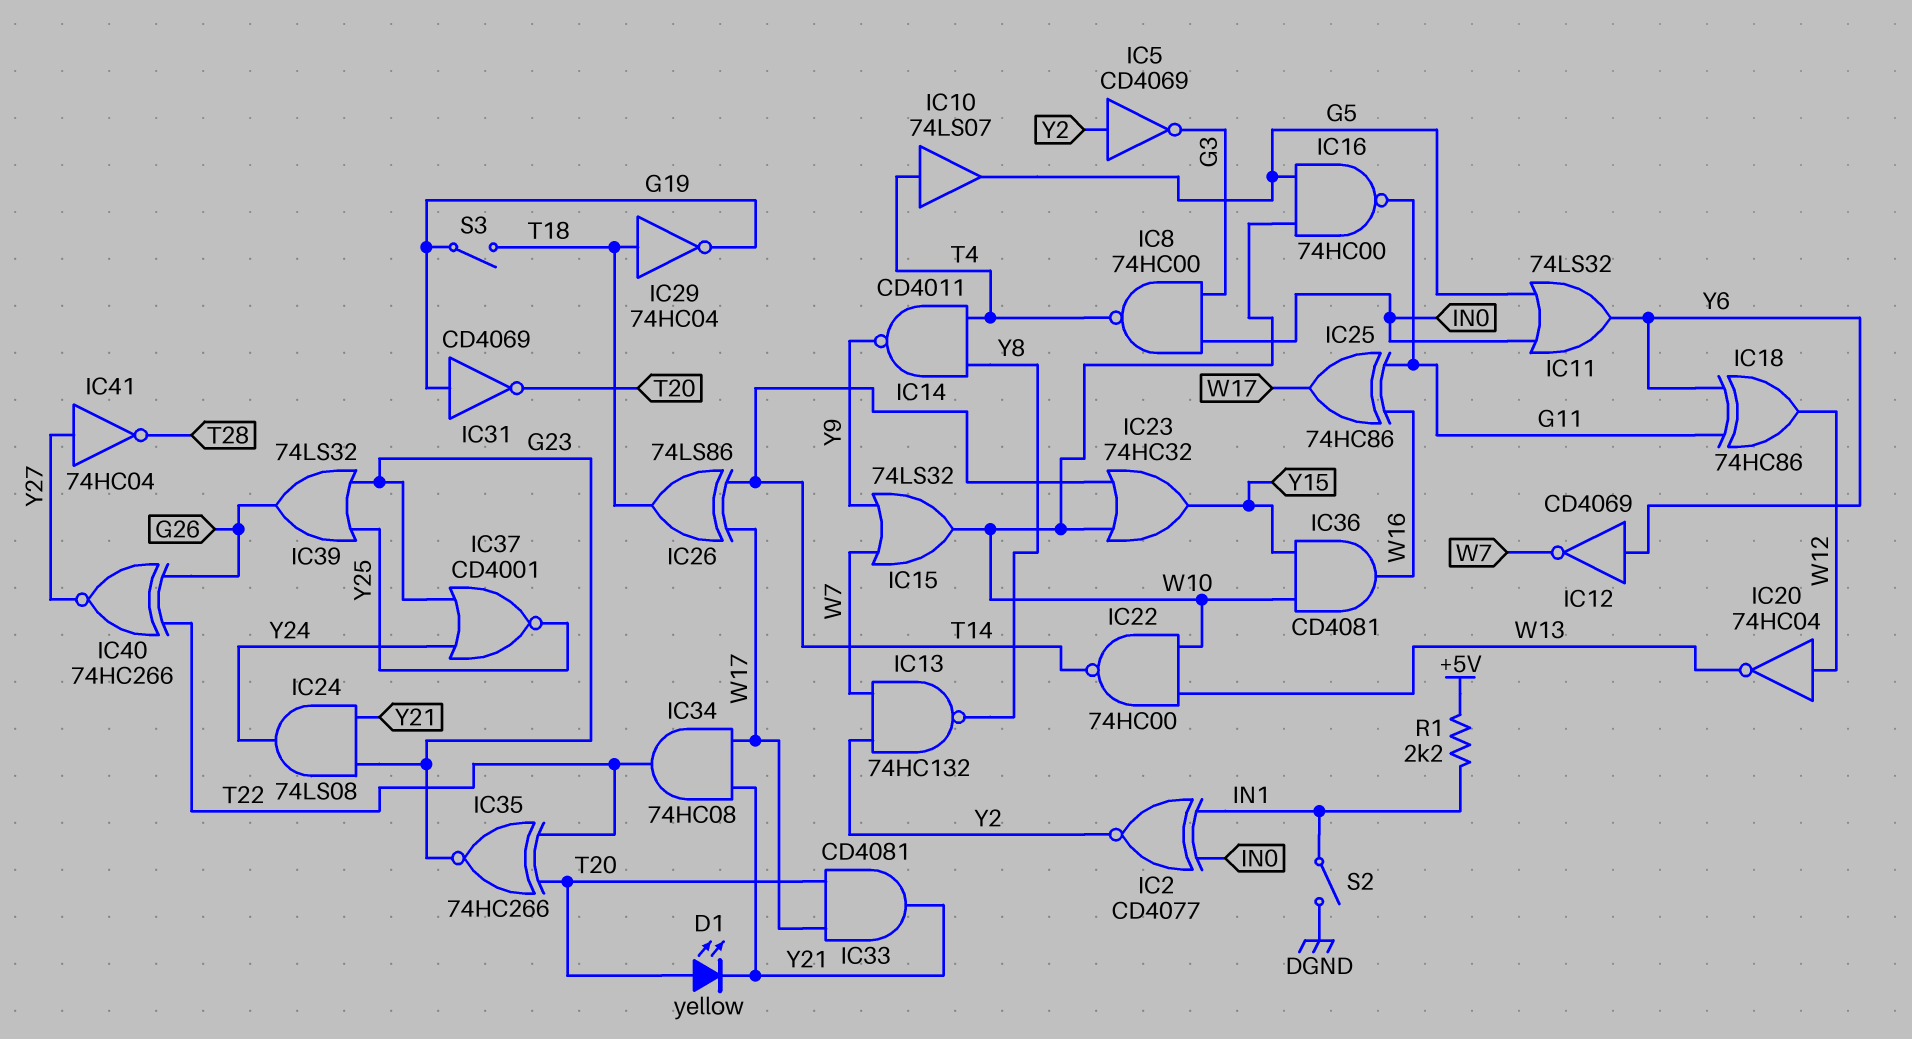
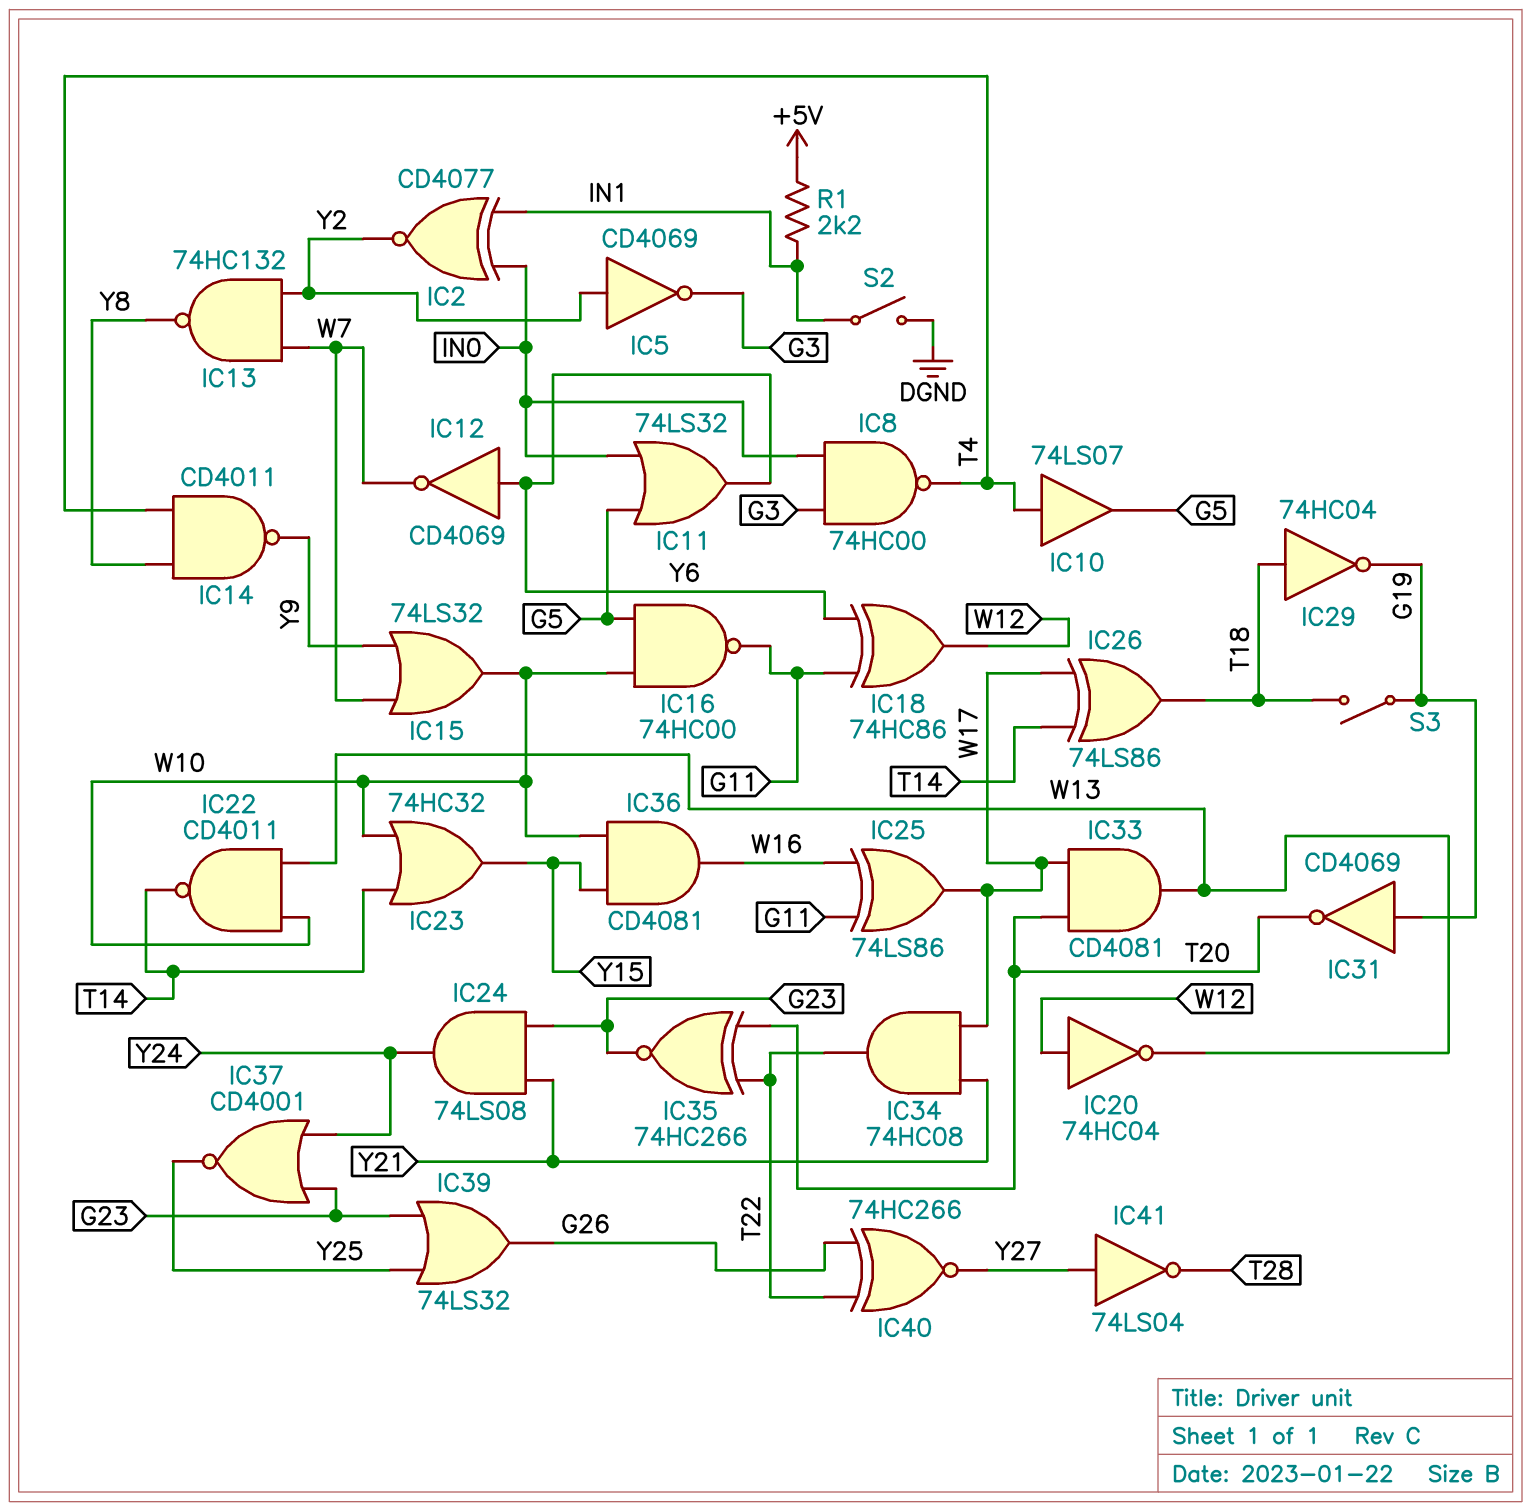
D1: LED yellow (A T20, K Y21) -> none
IC22: NAND 74HC00 (in W10, in W13, out T14) -> NAND CD4011 (in W10, in W13, out T14)
IC25: XOR 74HC86 (in G11, in W16, out W17) -> XOR 74LS86 (in G11, in W16, out W17)
IC33: AND CD4081 (in T20, in W17, out Y21) -> AND CD4081 (in T20, in W17, out W13)
IC41: NOT 74HC04 (in Y27, out T28) -> NOT 74LS04 (in Y27, out T28)

